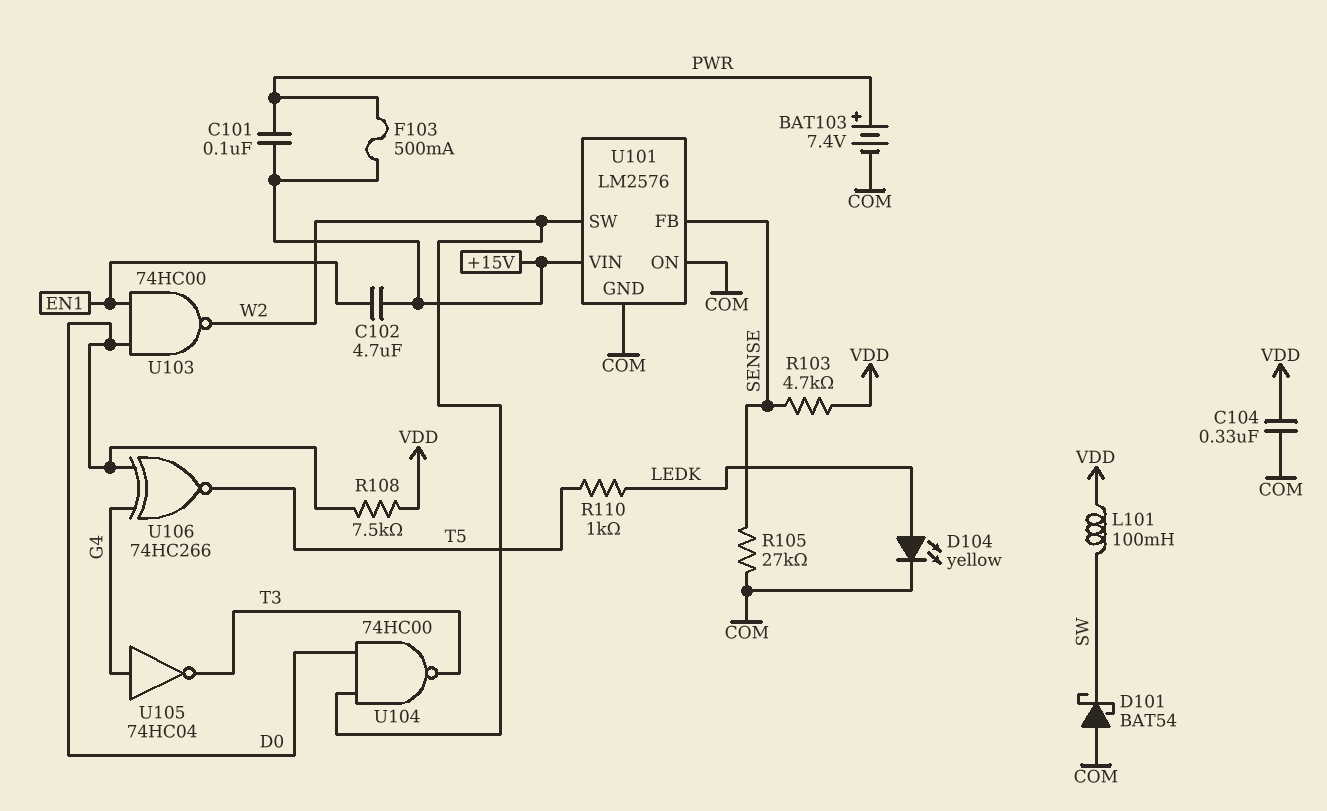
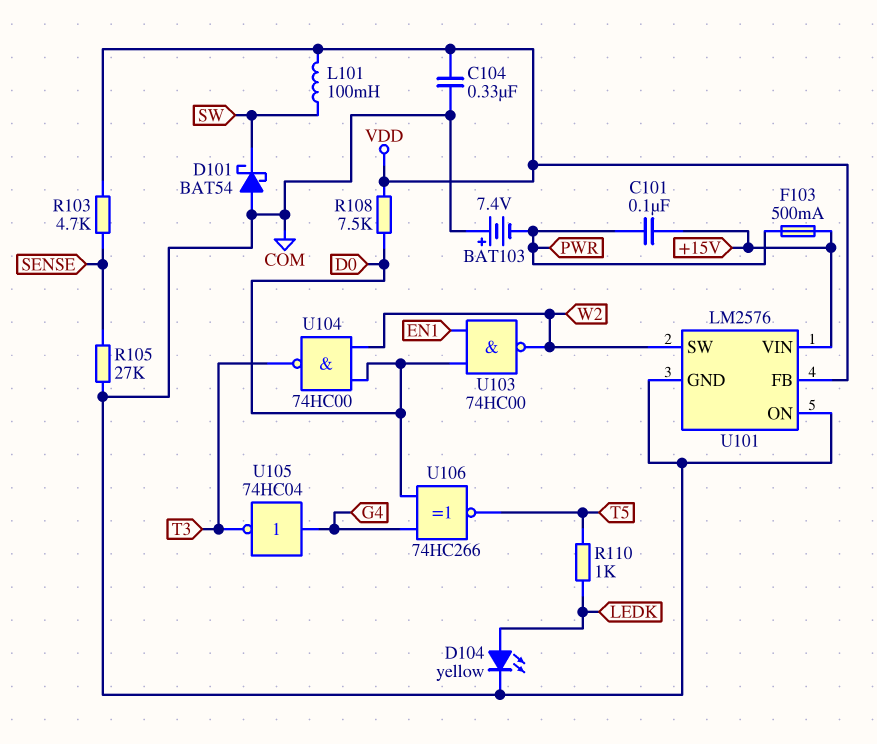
BAT103: 7.4V (plus PWR, minus COM) -> 7.4V (plus COM, minus PWR)
C102: 4.7uF (+15V, EN1) -> none
U101 pin FB: SENSE -> VDD

